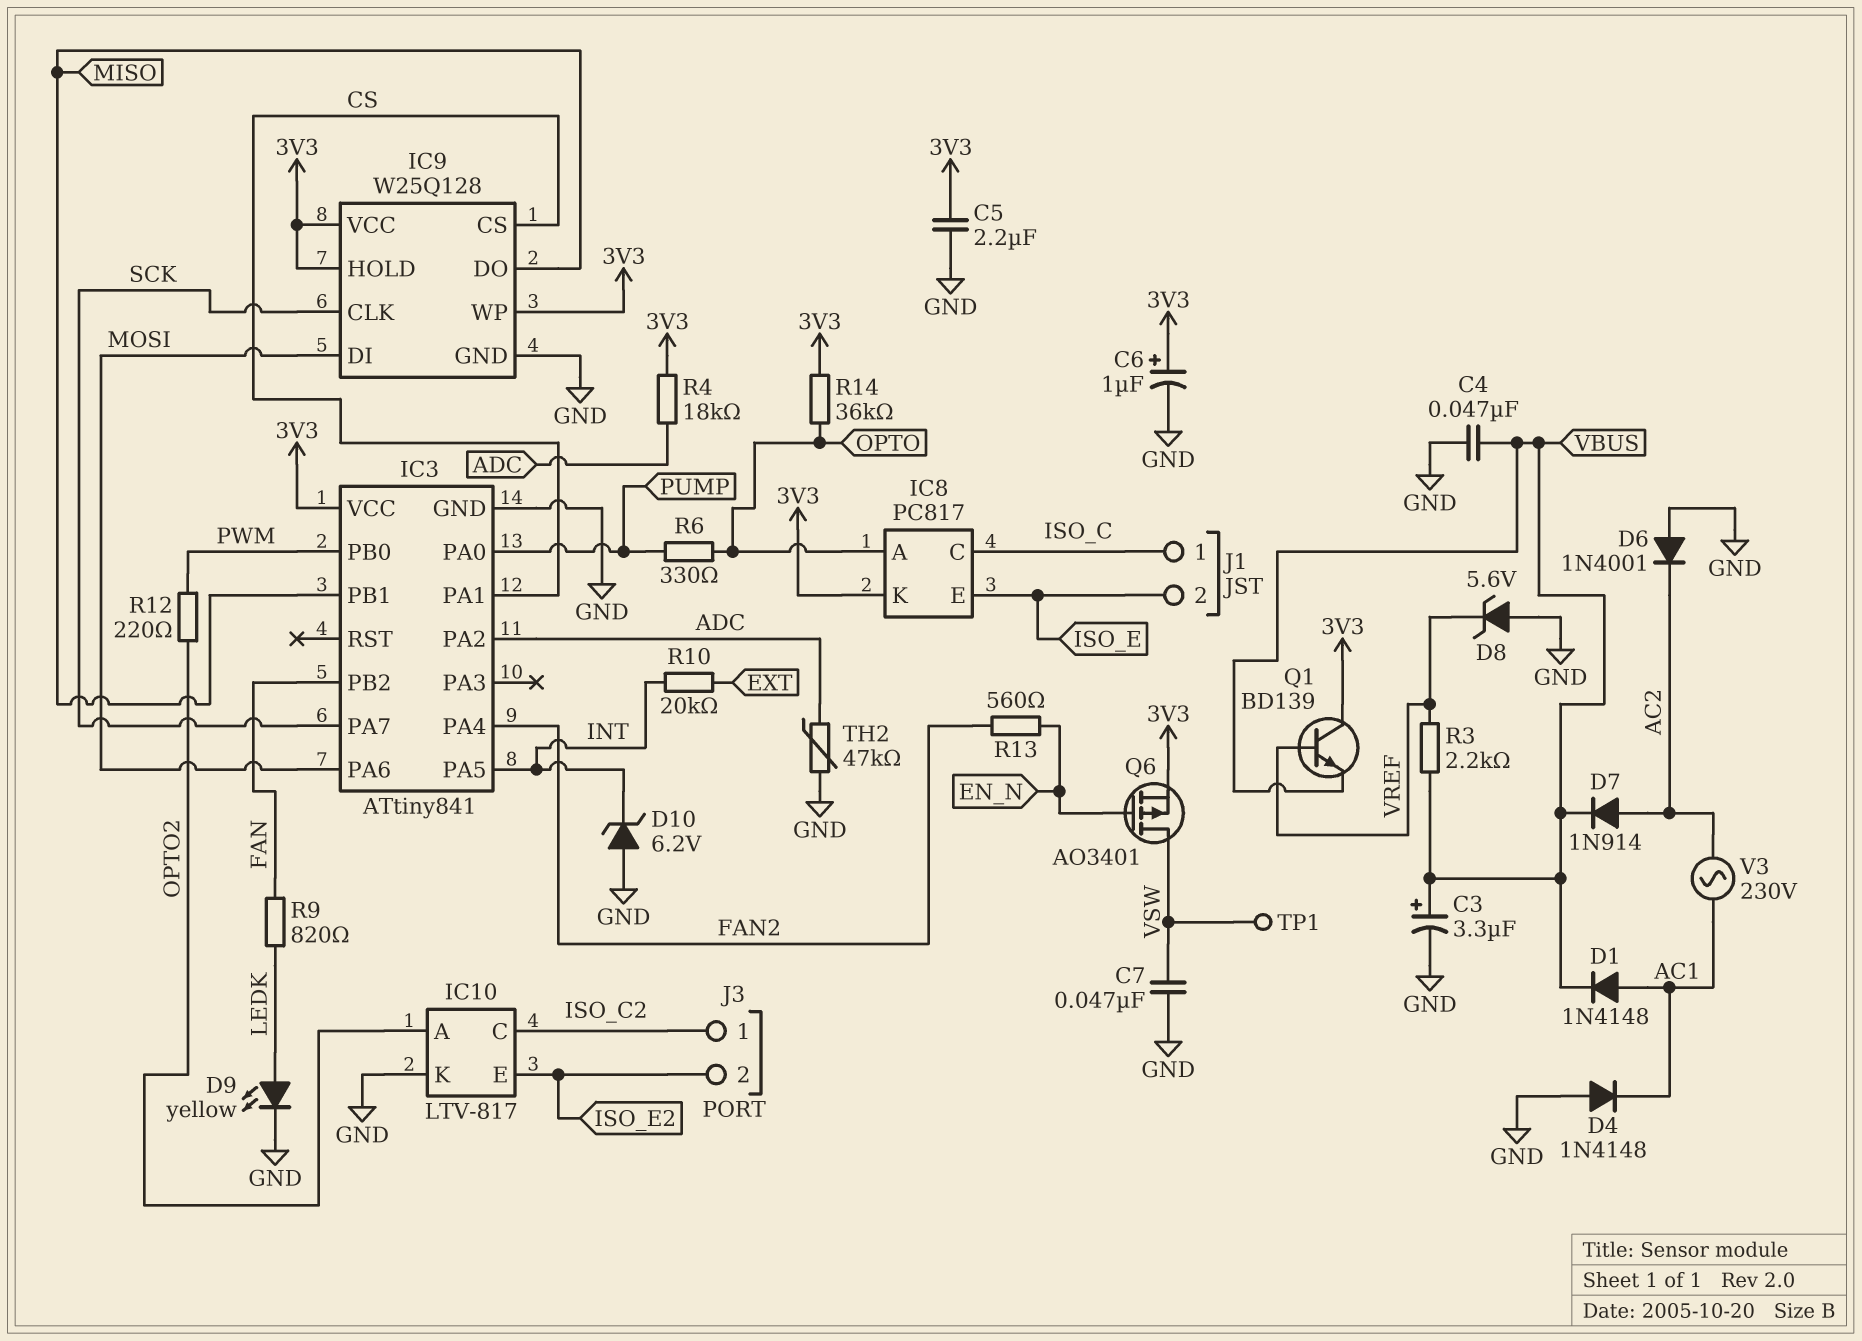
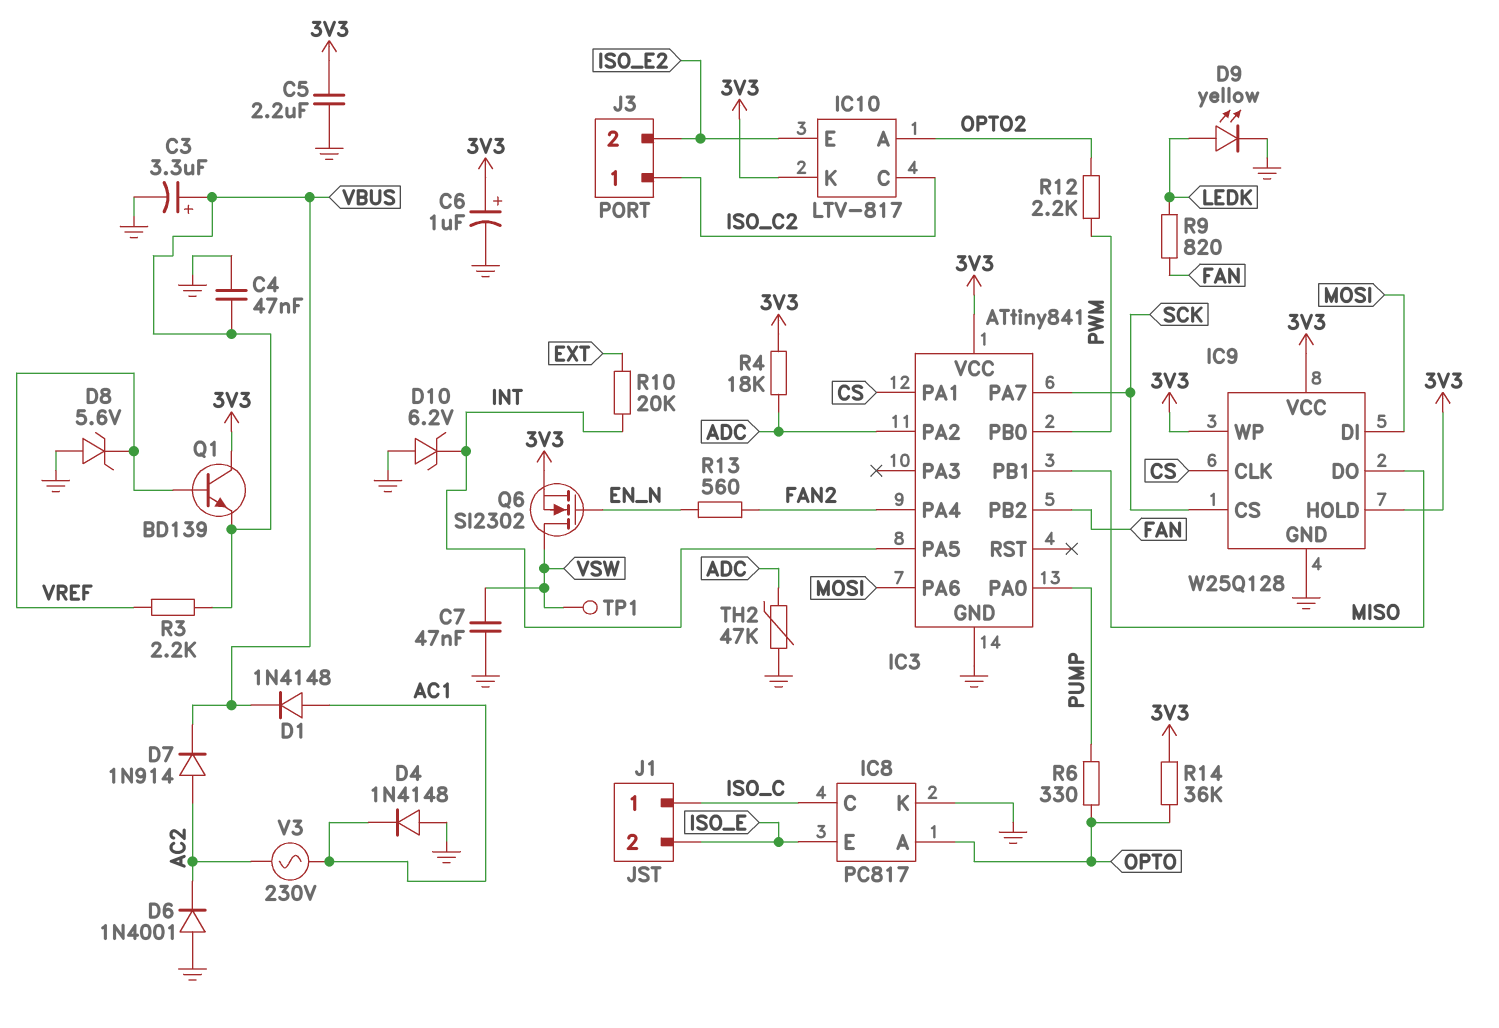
IC8 pin K: 3V3 -> GND
IC9 pin CLK: SCK -> CS
IC9 pin CS: CS -> SCK
IC10 pin K: GND -> 3V3
Q6: PMOS AO3401 (G EN_N, D VSW, S 3V3) -> NMOS SI2302 (G EN_N, D VSW, S 3V3)
R12: 220 (OPTO2, PWM) -> 2.2k (OPTO2, PWM)

